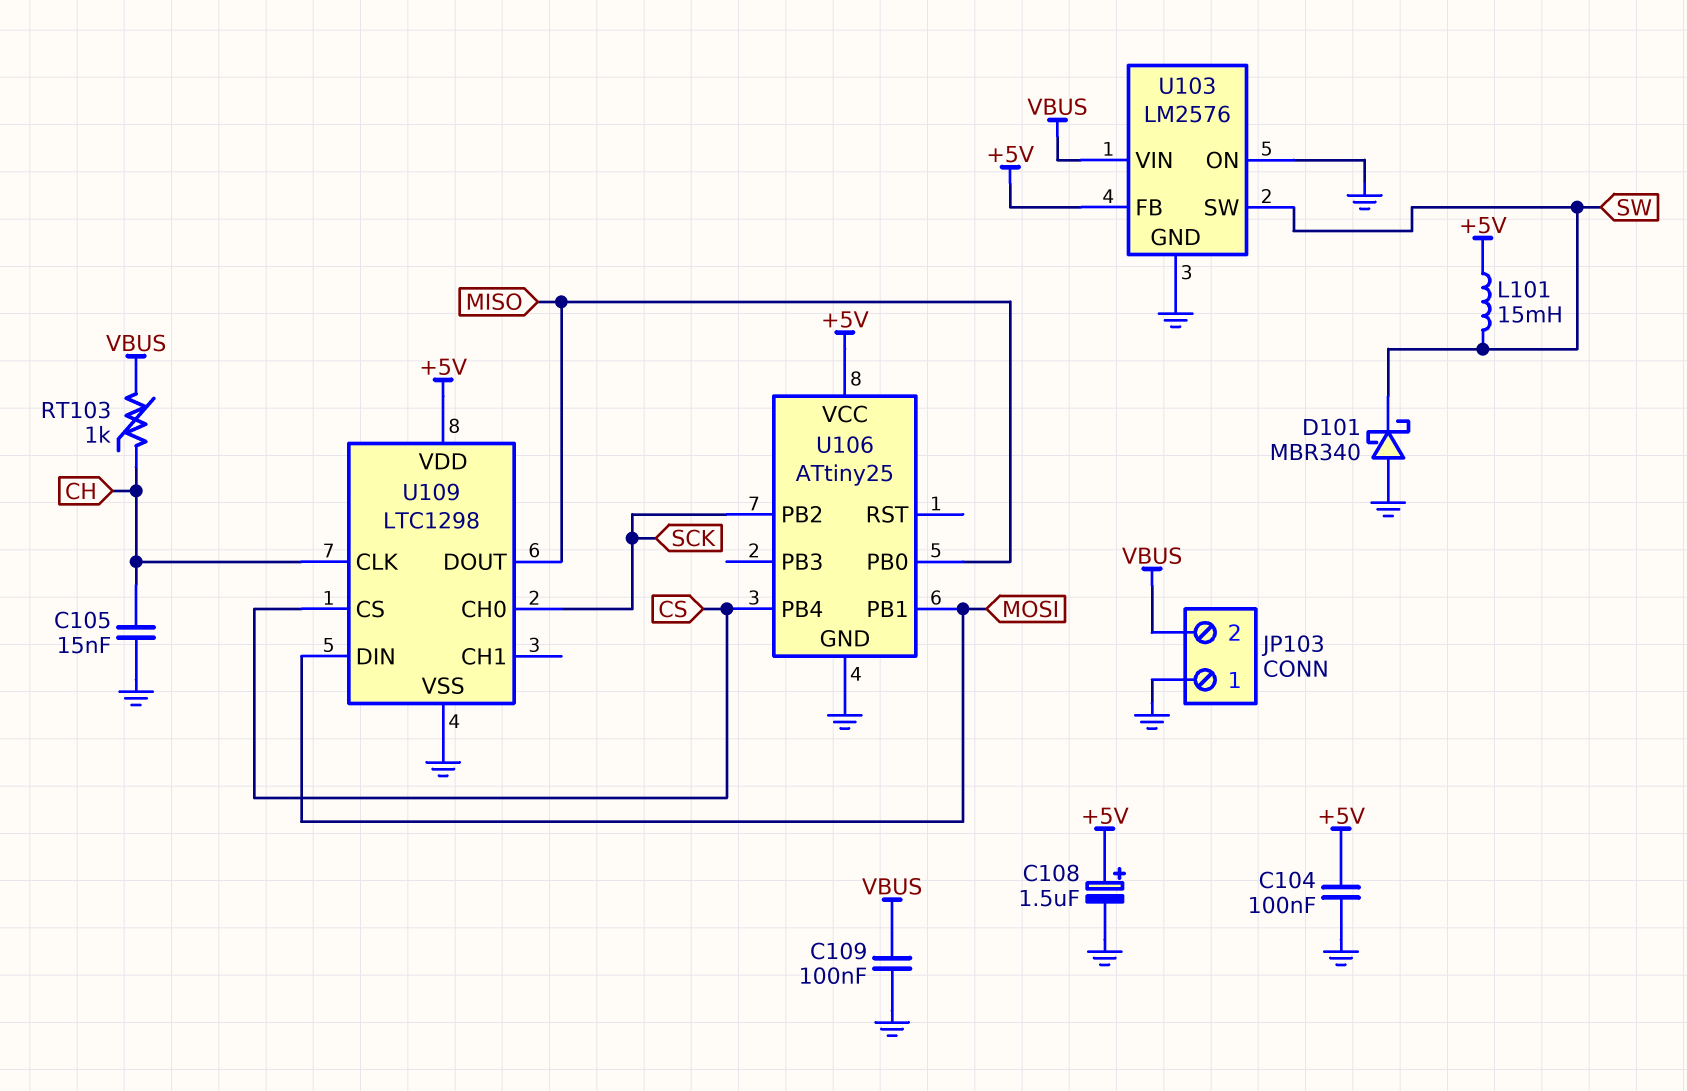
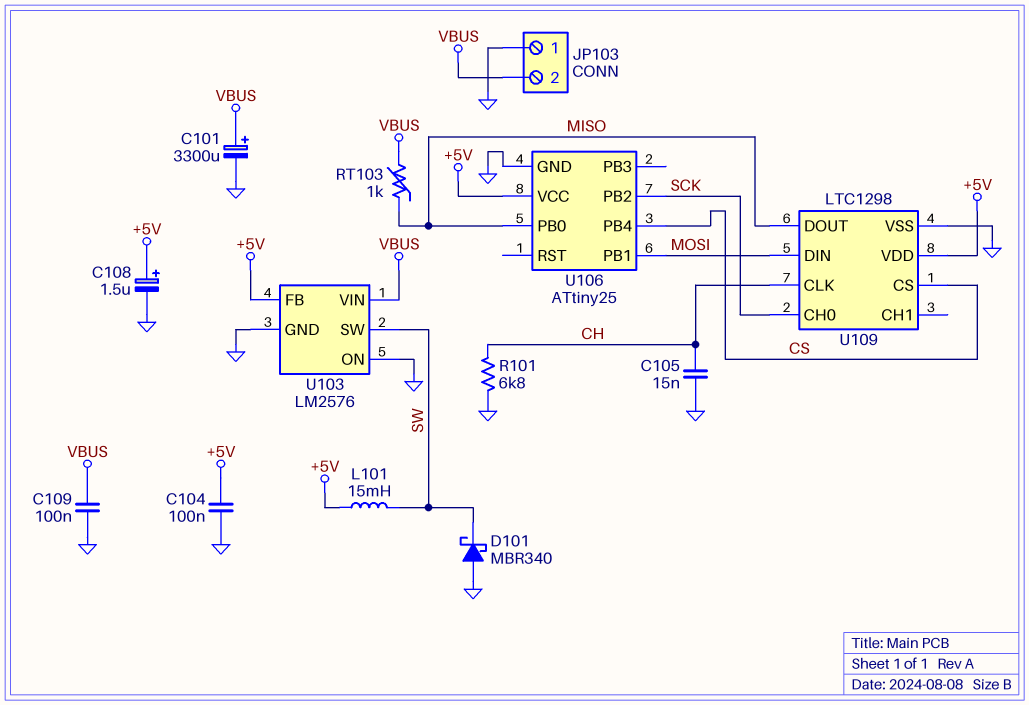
C101: none -> 3300uF (plus VBUS, minus GND)
R101: none -> 6.8k (CH, GND)
RT103: 1k (CH, VBUS) -> 1k (MISO, VBUS)

